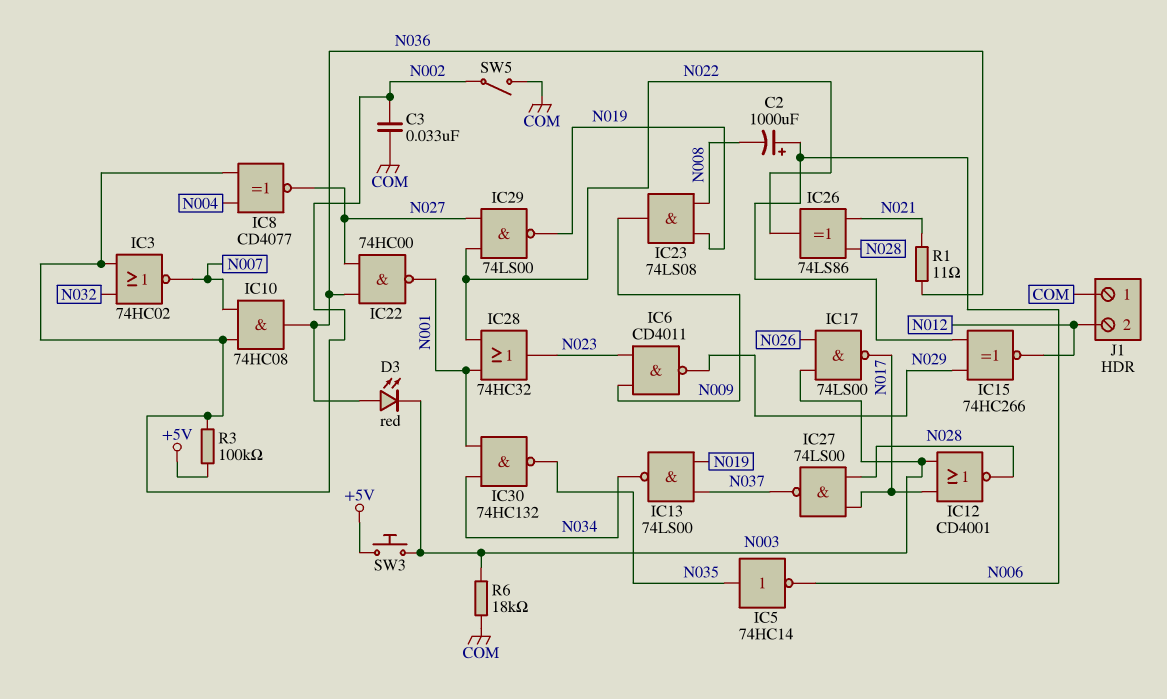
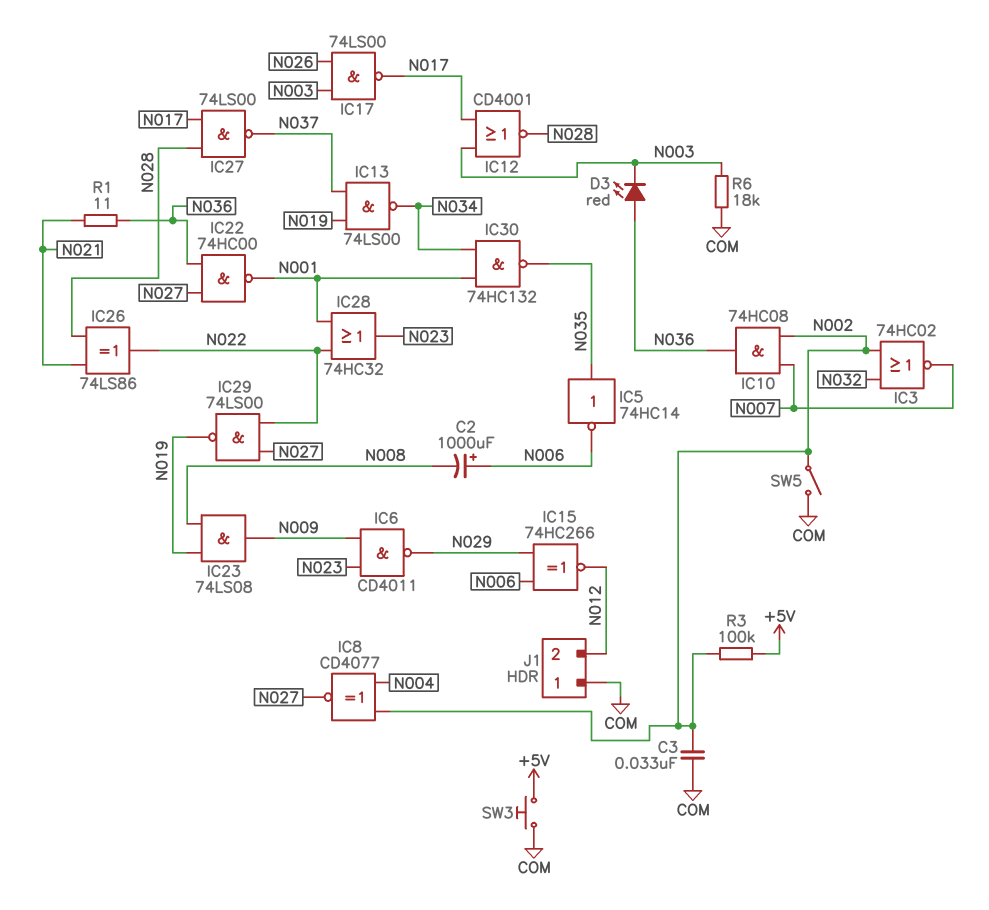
SW3: button (+5V, N003) -> button (+5V, COM)

